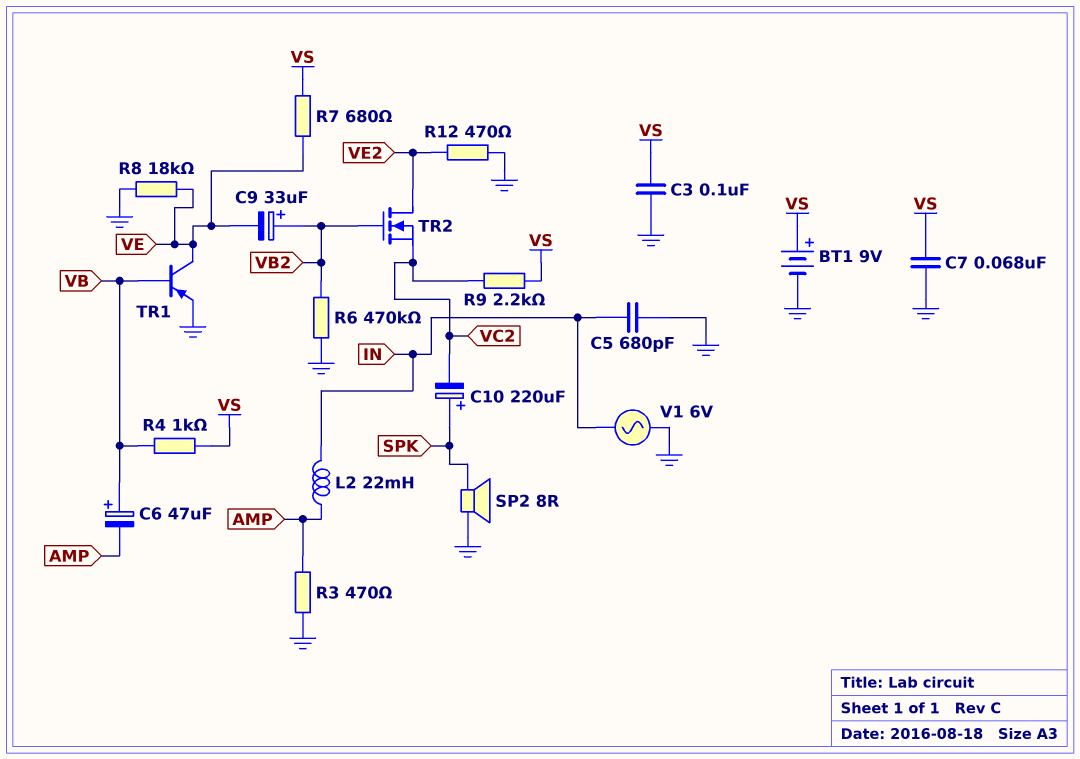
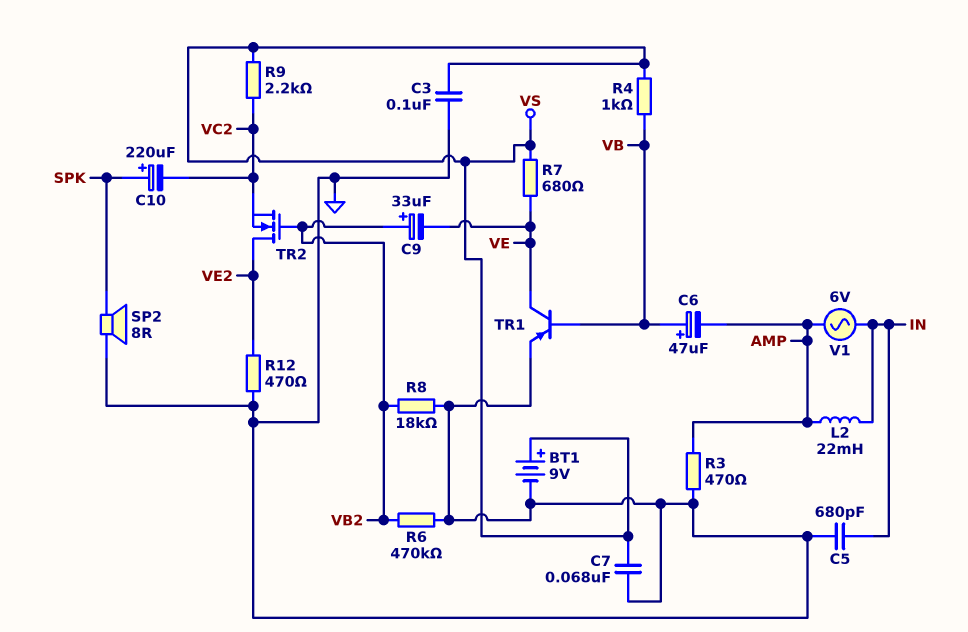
R8: 18k (GND, VE) -> 18k (GND, VB2)
V1: AC 6V (GND, IN) -> AC 6V (AMP, IN)

